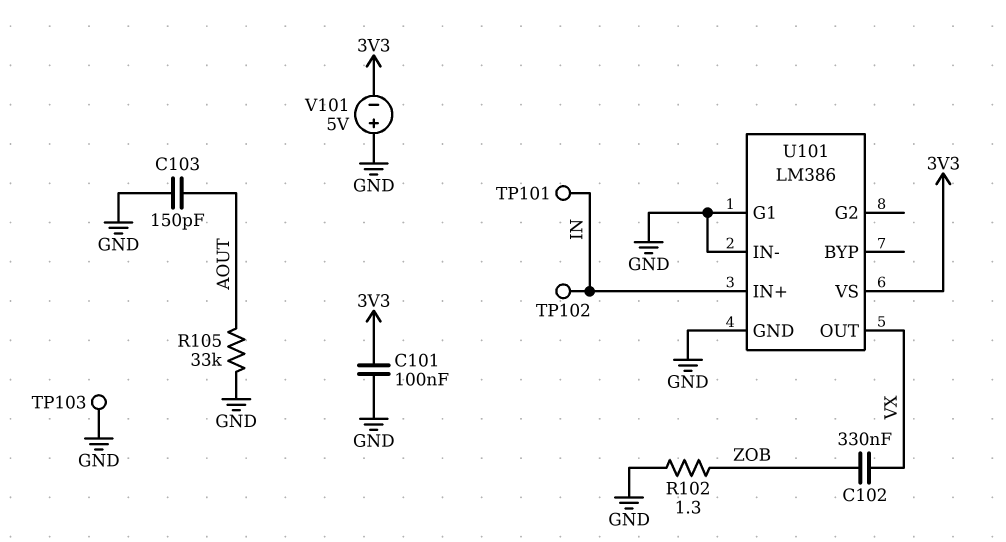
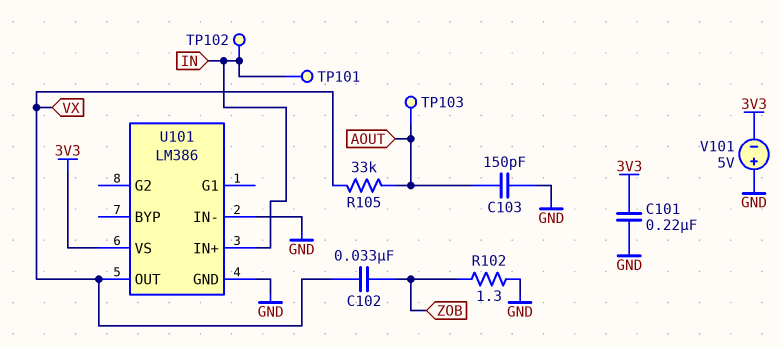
C101: 100nF (3V3, GND) -> 220nF (3V3, GND)
C102: 330nF (VX, ZOB) -> 33nF (VX, ZOB)
R105: 33k (AOUT, GND) -> 33k (AOUT, VX)
TP103: test point (GND) -> test point (AOUT)
U101 pin G1: GND -> none

